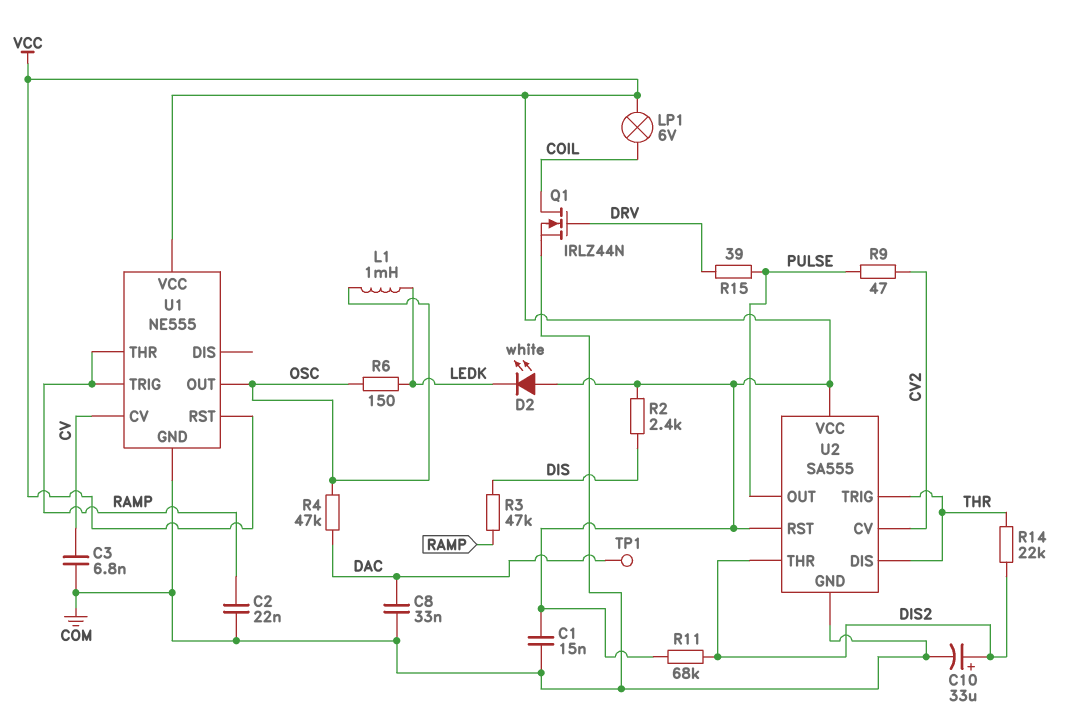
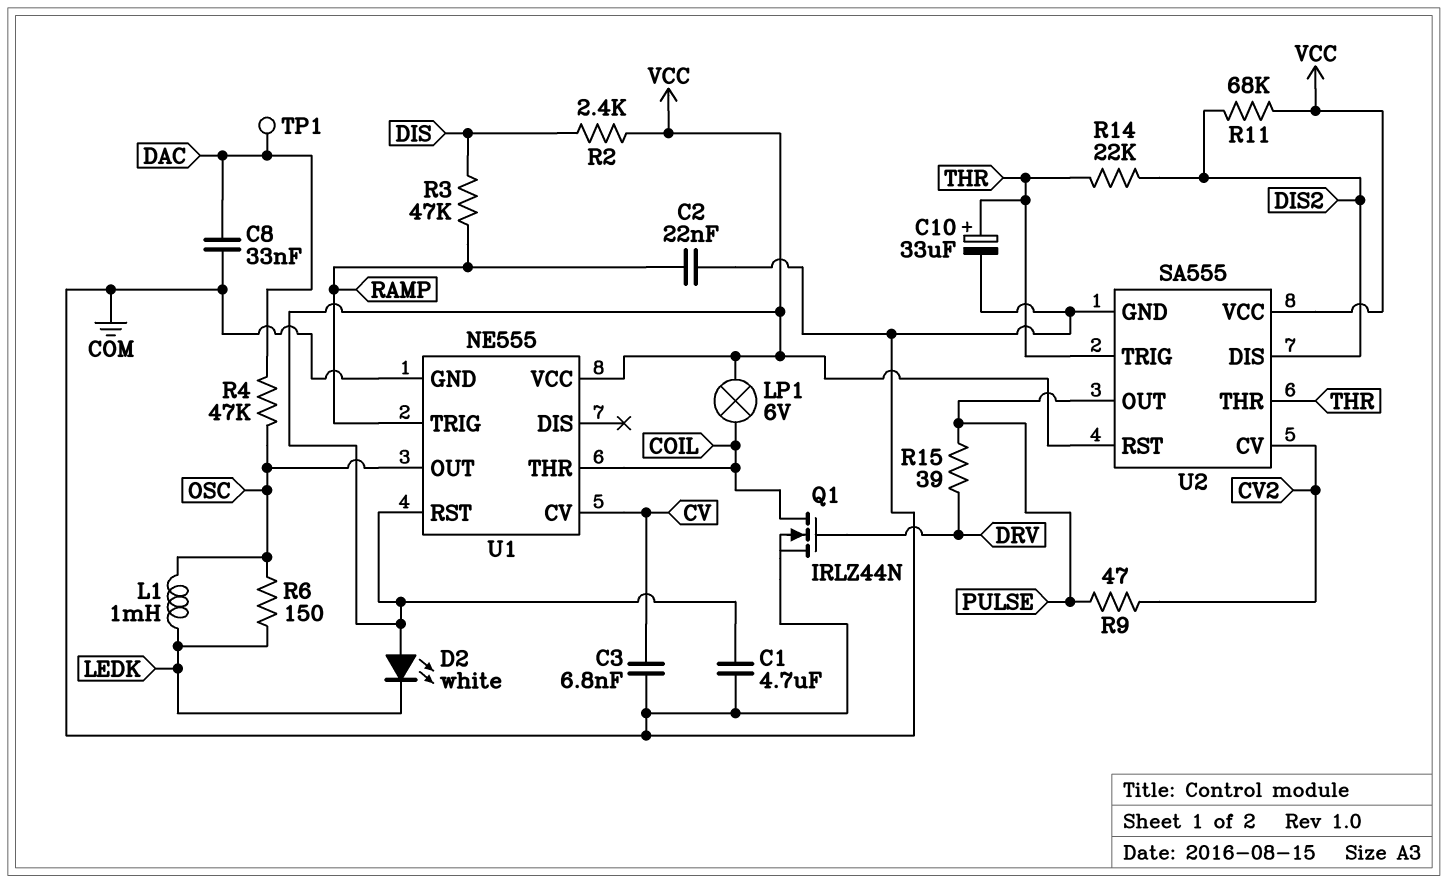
C1: 15nF (COM, VCC) -> 4.7uF (COM, VCC)
C10: 33uF (plus DIS2, minus COM) -> 33uF (plus THR, minus COM)
U1 pin THR: RAMP -> COIL
U2 pin DIS: THR -> DIS2
U2 pin THR: DIS2 -> THR

